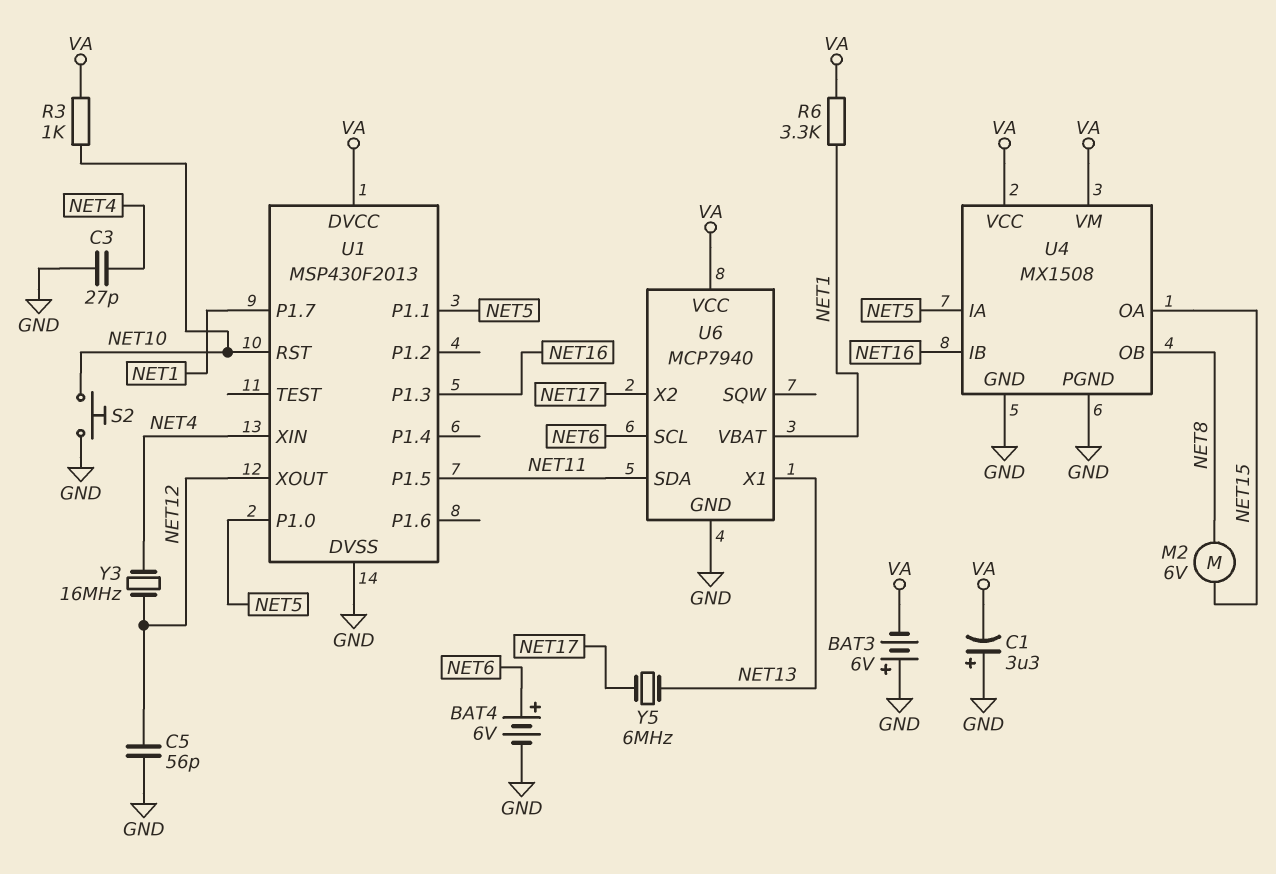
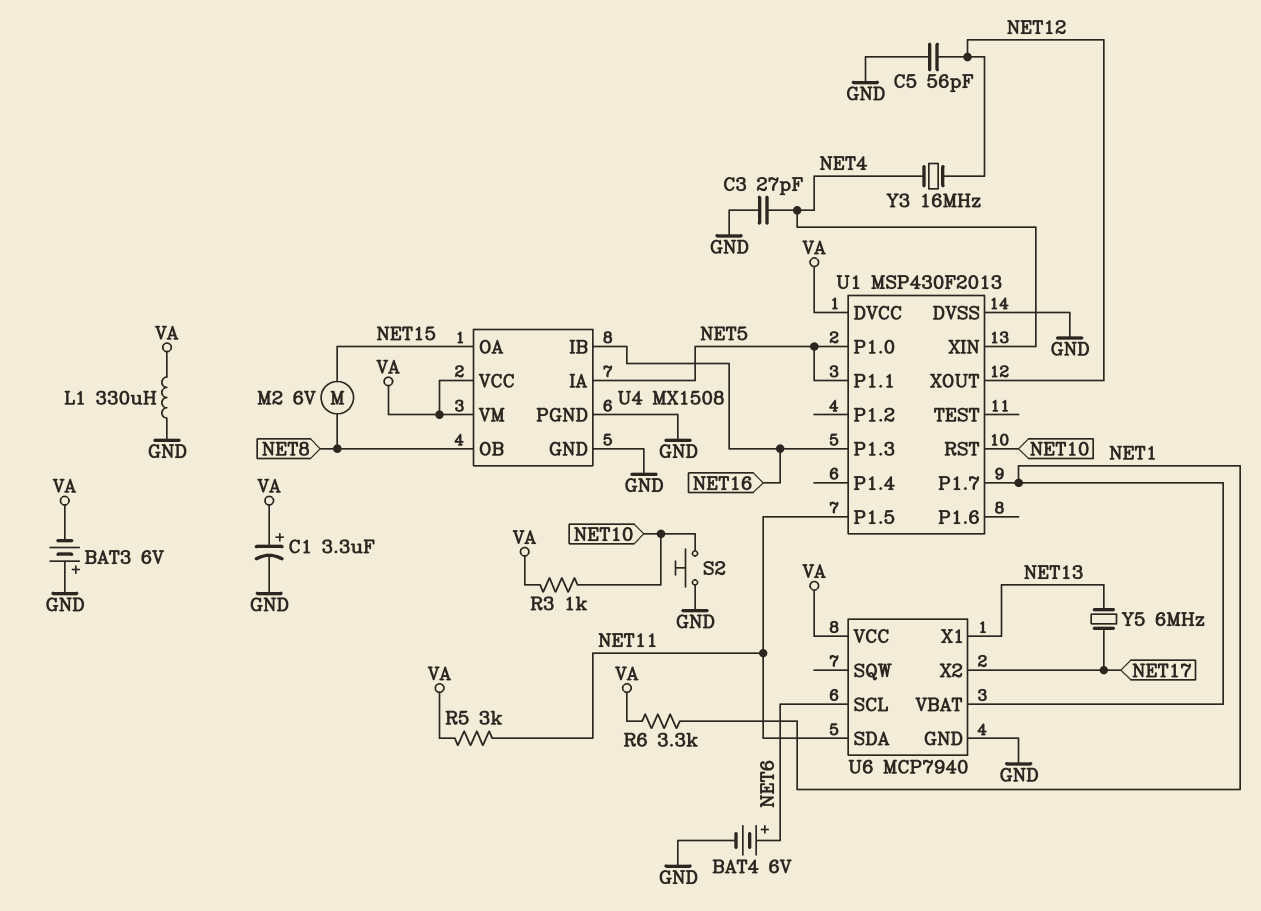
C1: 3.3uF (plus GND, minus VA) -> 3.3uF (plus VA, minus GND)
L1: none -> 330uH (GND, VA)
R5: none -> 3k (NET11, VA)

